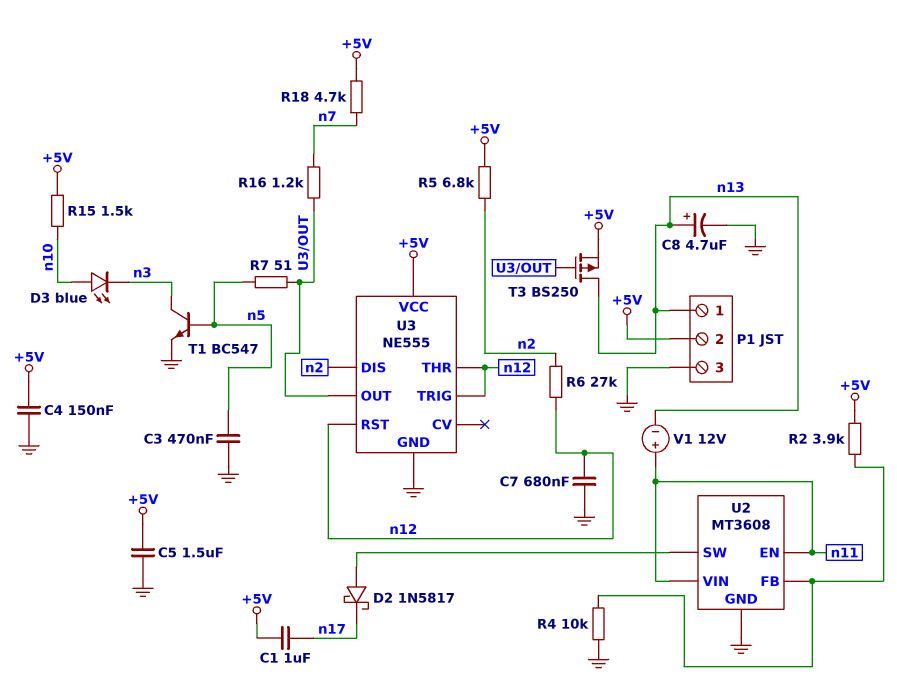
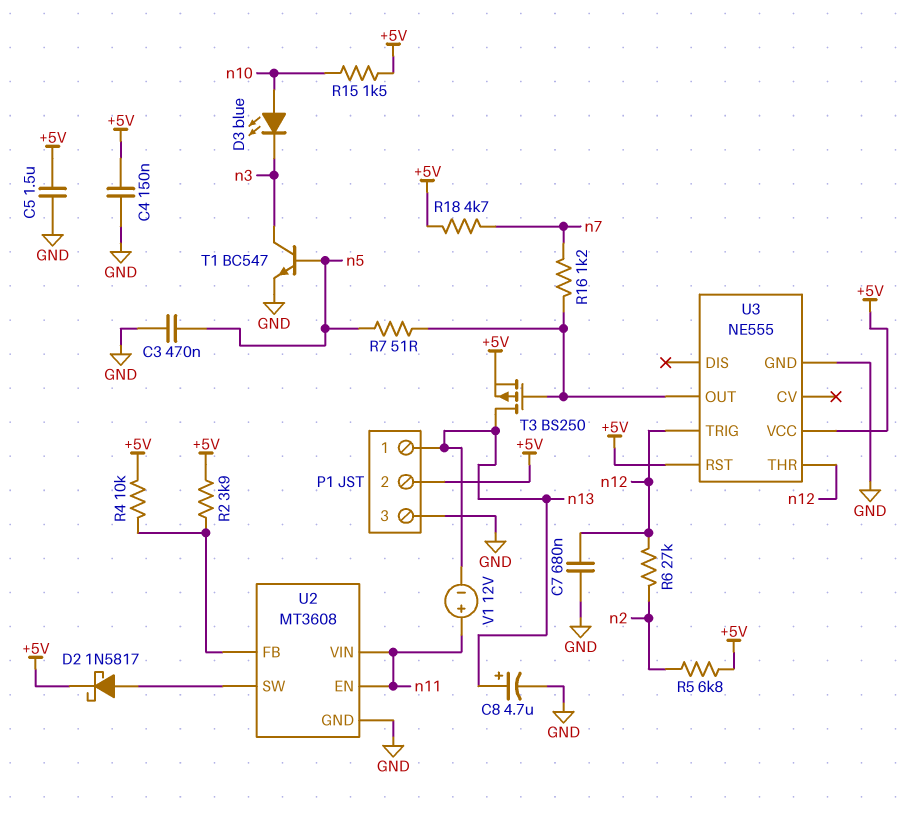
C1: 1uF (+5V, n17) -> none
D2: schottky 1N5817 (A U2/SW, K n17) -> schottky 1N5817 (A U2/SW, K +5V)
R4: 10k (GND, U2/FB) -> 10k (+5V, U2/FB)
U3 pin DIS: n2 -> none
U3 pin RST: n12 -> +5V

